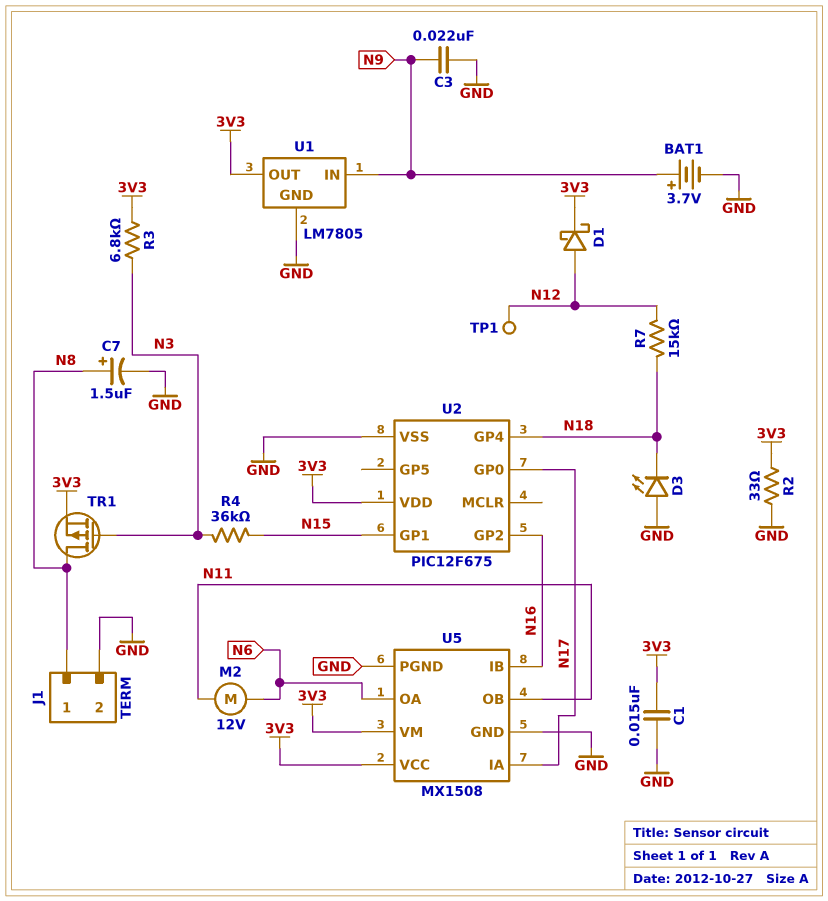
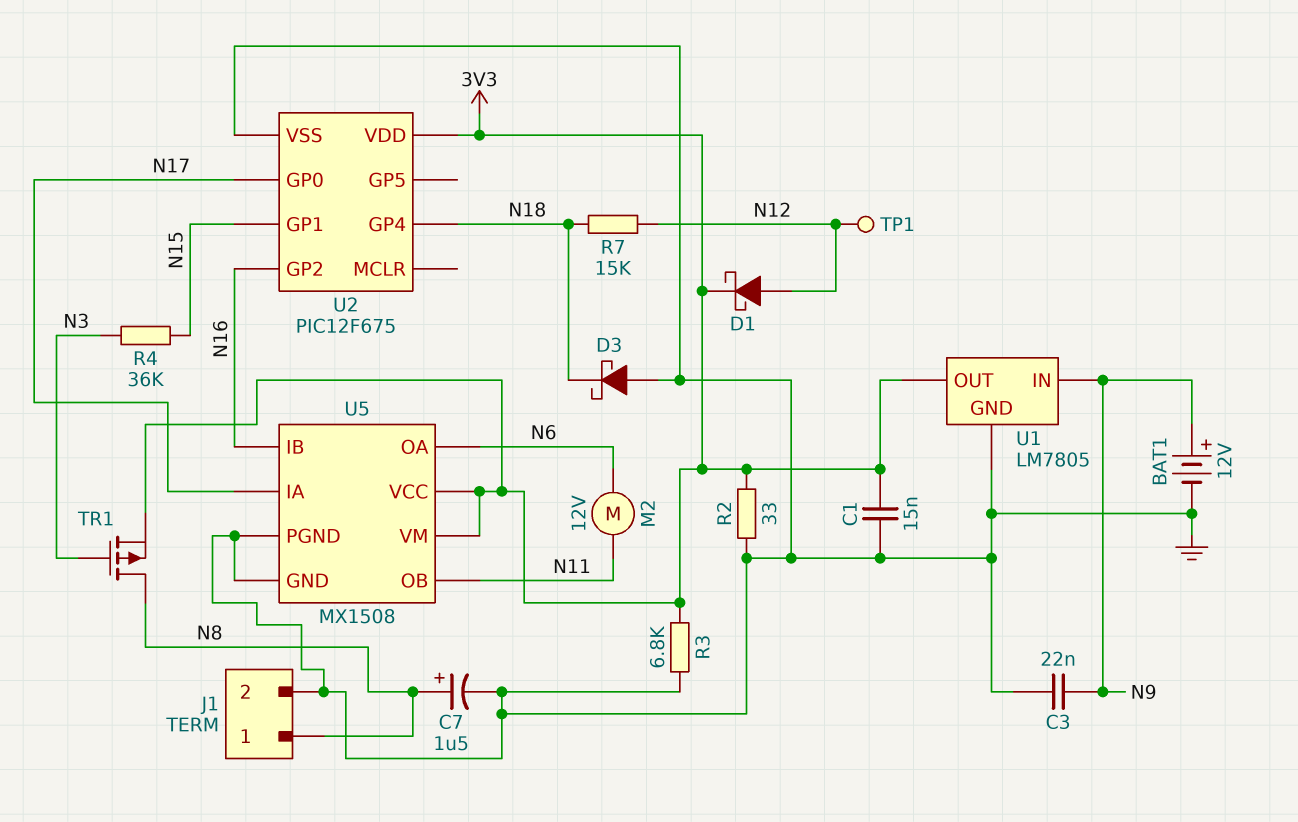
BAT1: 3.7V (plus N9, minus GND) -> 12V (plus N9, minus GND)
D3: LED (A GND, K N18) -> schottky (A GND, K N18)
R3: 6.8k (3V3, N3) -> 6.8k (3V3, GND)

